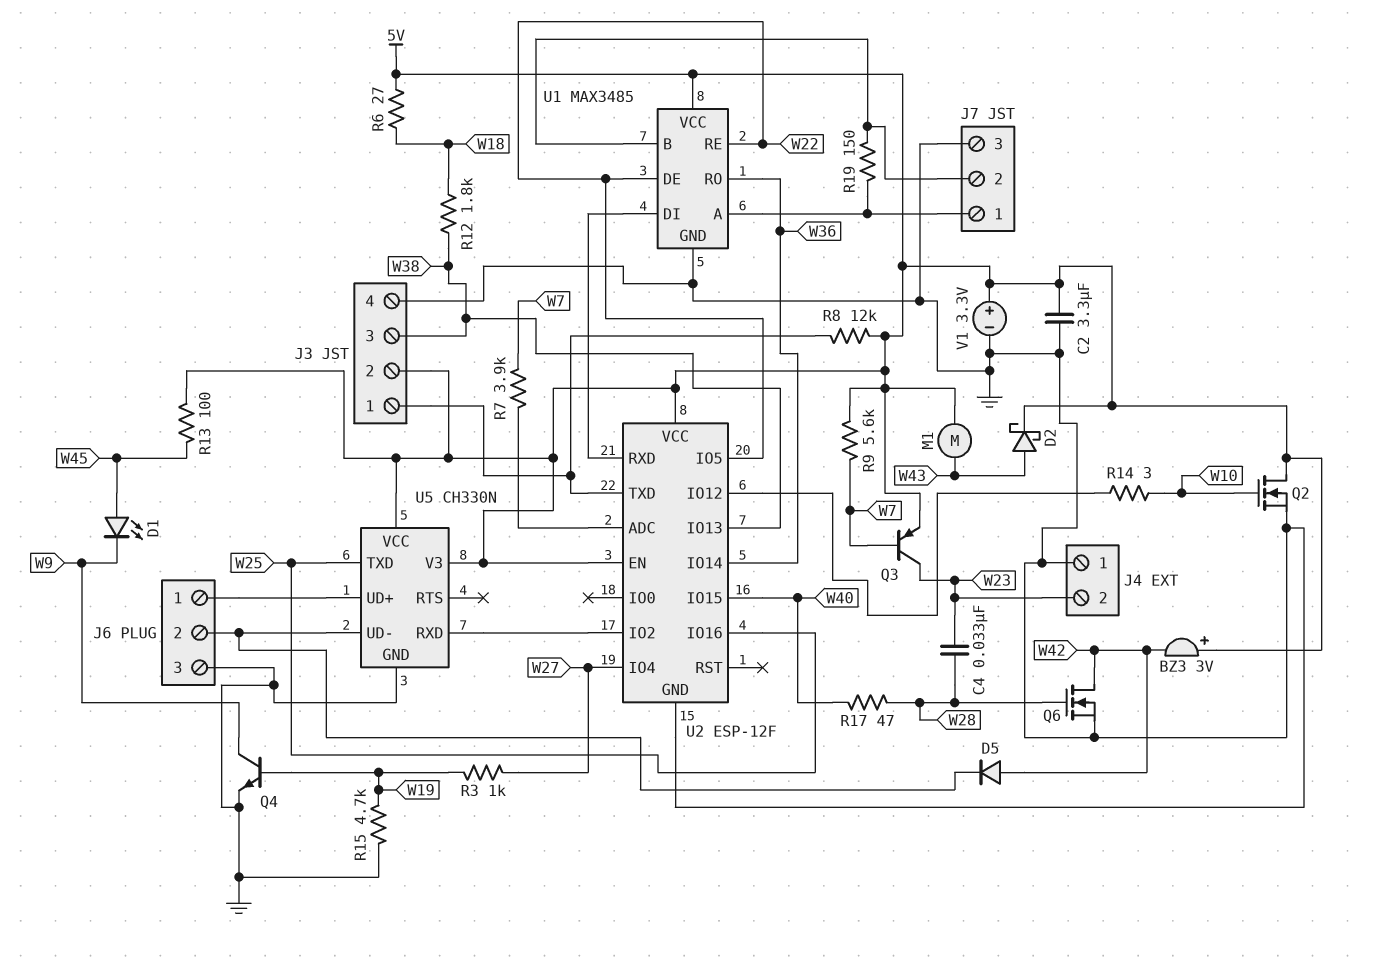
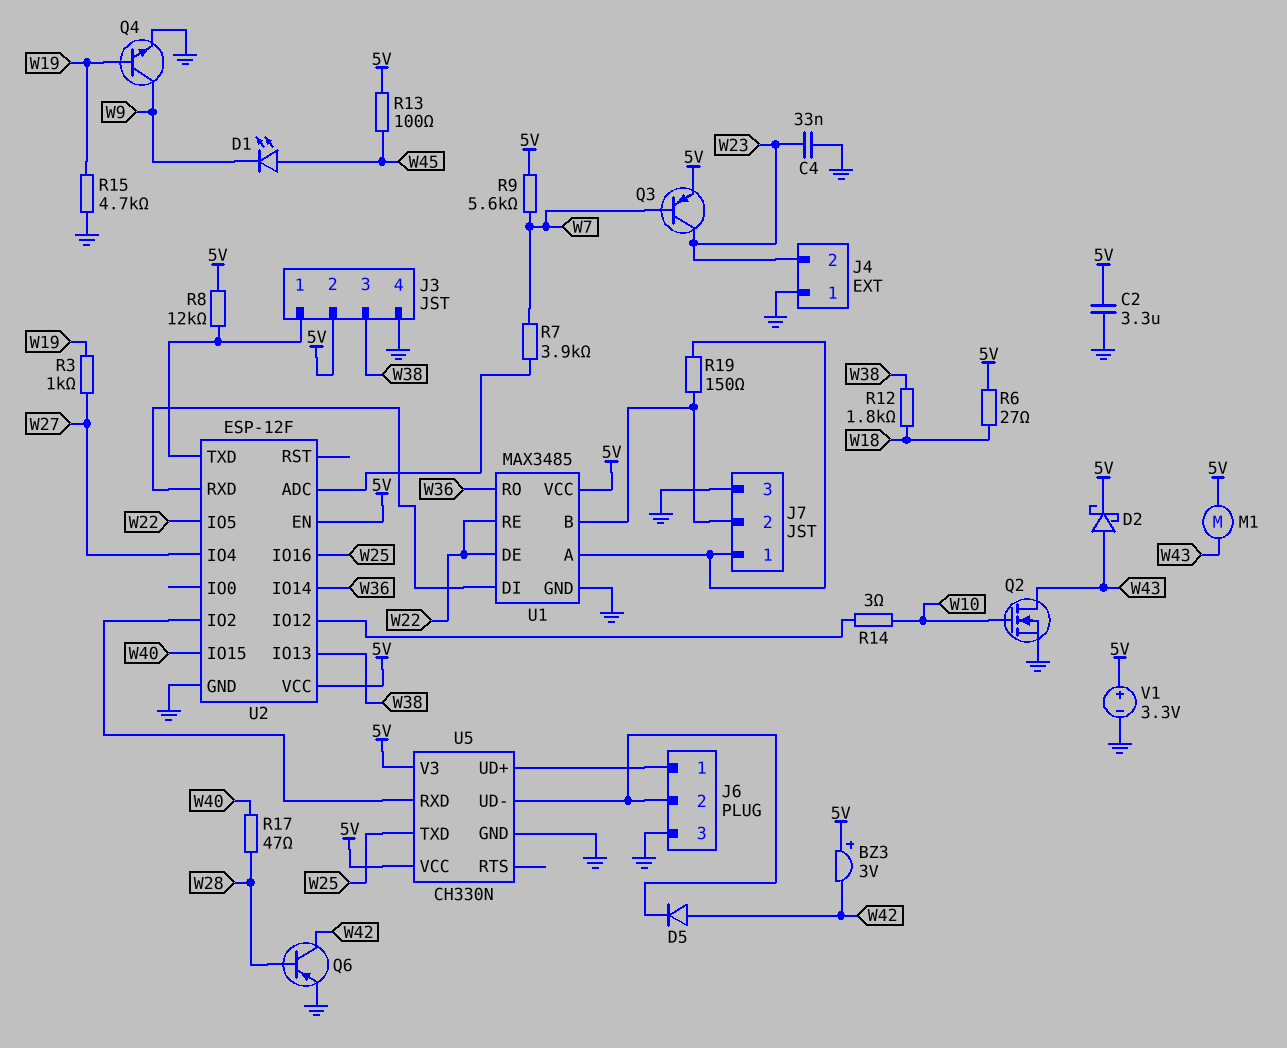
C4: 33nF (W23, W28) -> 33nF (GND, W23)
Q2: NMOS (G W10, D 5V, S GND) -> NMOS (G W10, D W43, S GND)
Q6: NMOS (G W28, D W42, S GND) -> PNP (B W28, C W42, E GND)

